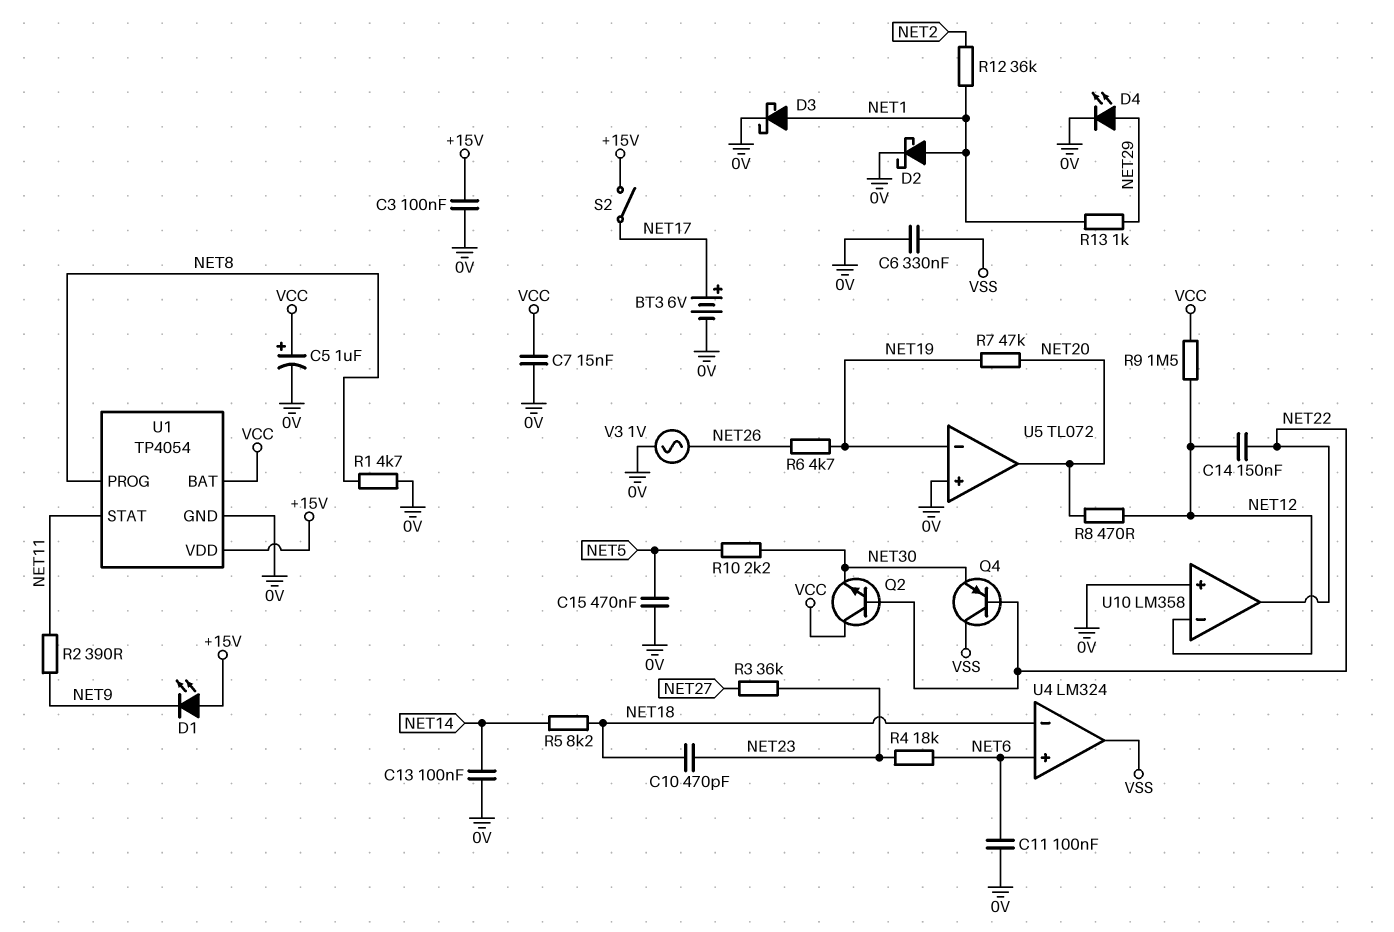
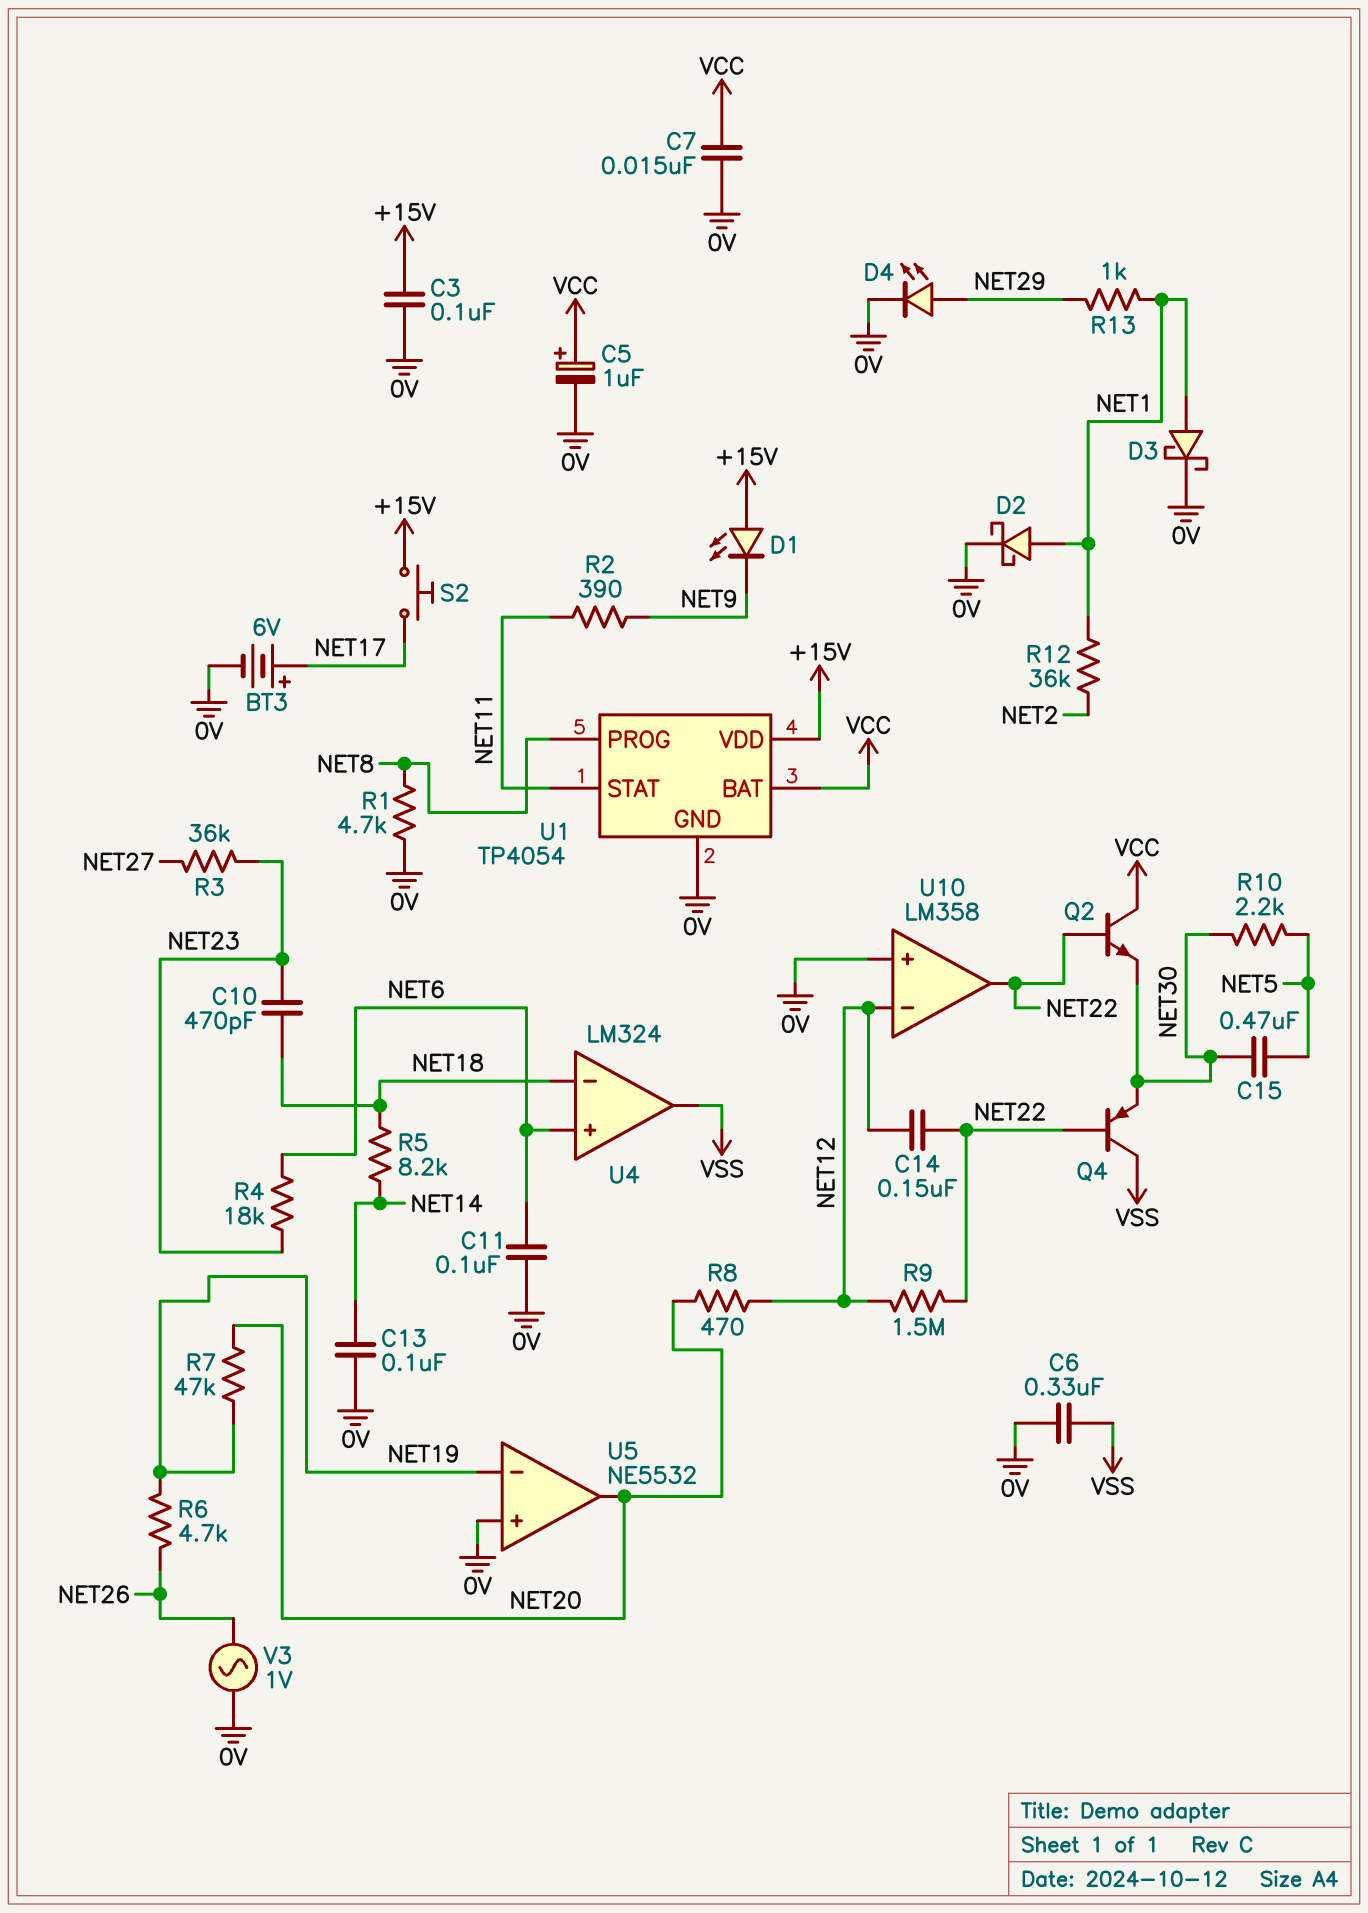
C15: 470nF (0V, NET5) -> 470nF (NET5, NET30)
R9: 1.5M (NET12, VCC) -> 1.5M (NET12, NET22)
S2: switch (+15V, NET17) -> button (+15V, NET17)
U5: TL072 -> NE5532

